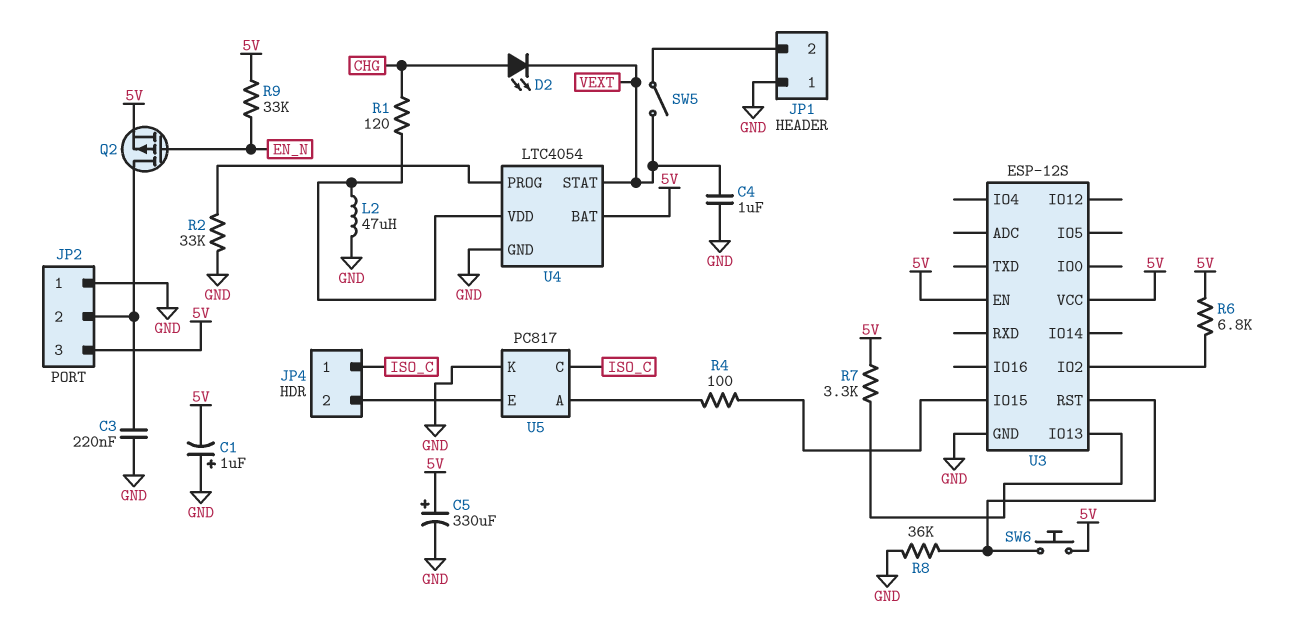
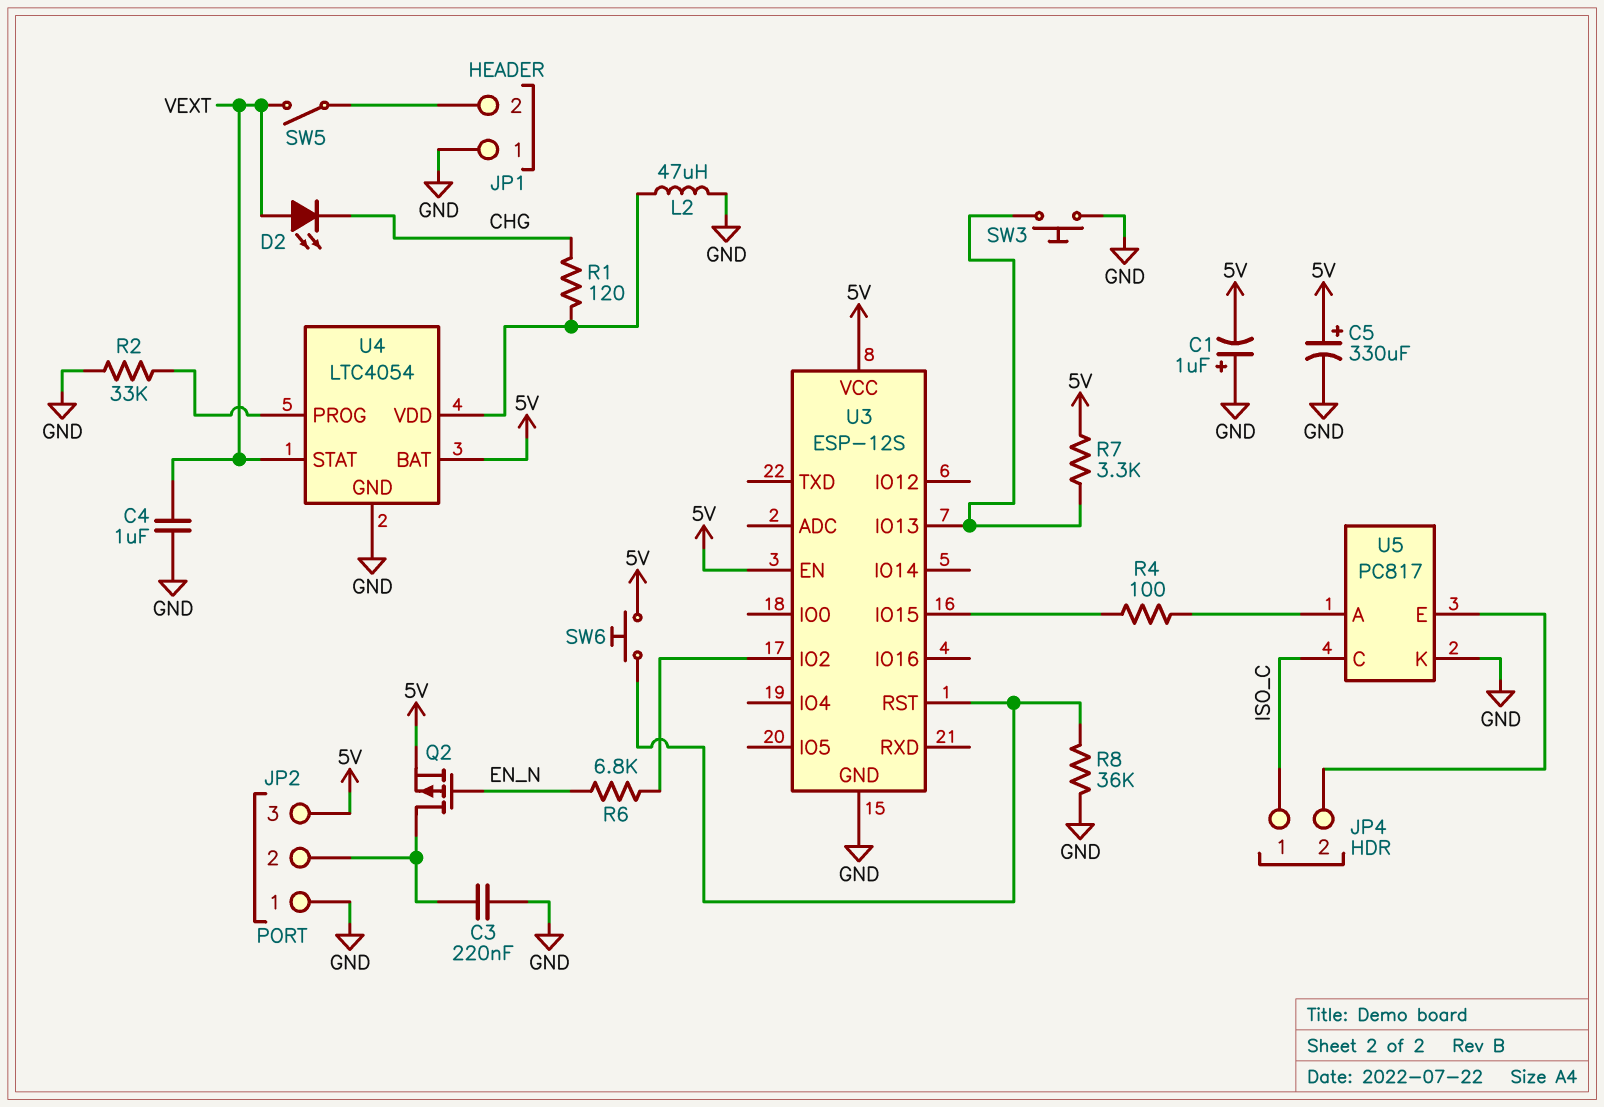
D2: LED (A CHG, K VEXT) -> LED (A VEXT, K CHG)
R6: 6.8k (5V, U3/IO2) -> 6.8k (EN_N, U3/IO2)
R9: 33k (5V, EN_N) -> none
SW3: none -> button (GND, U3/IO13)

